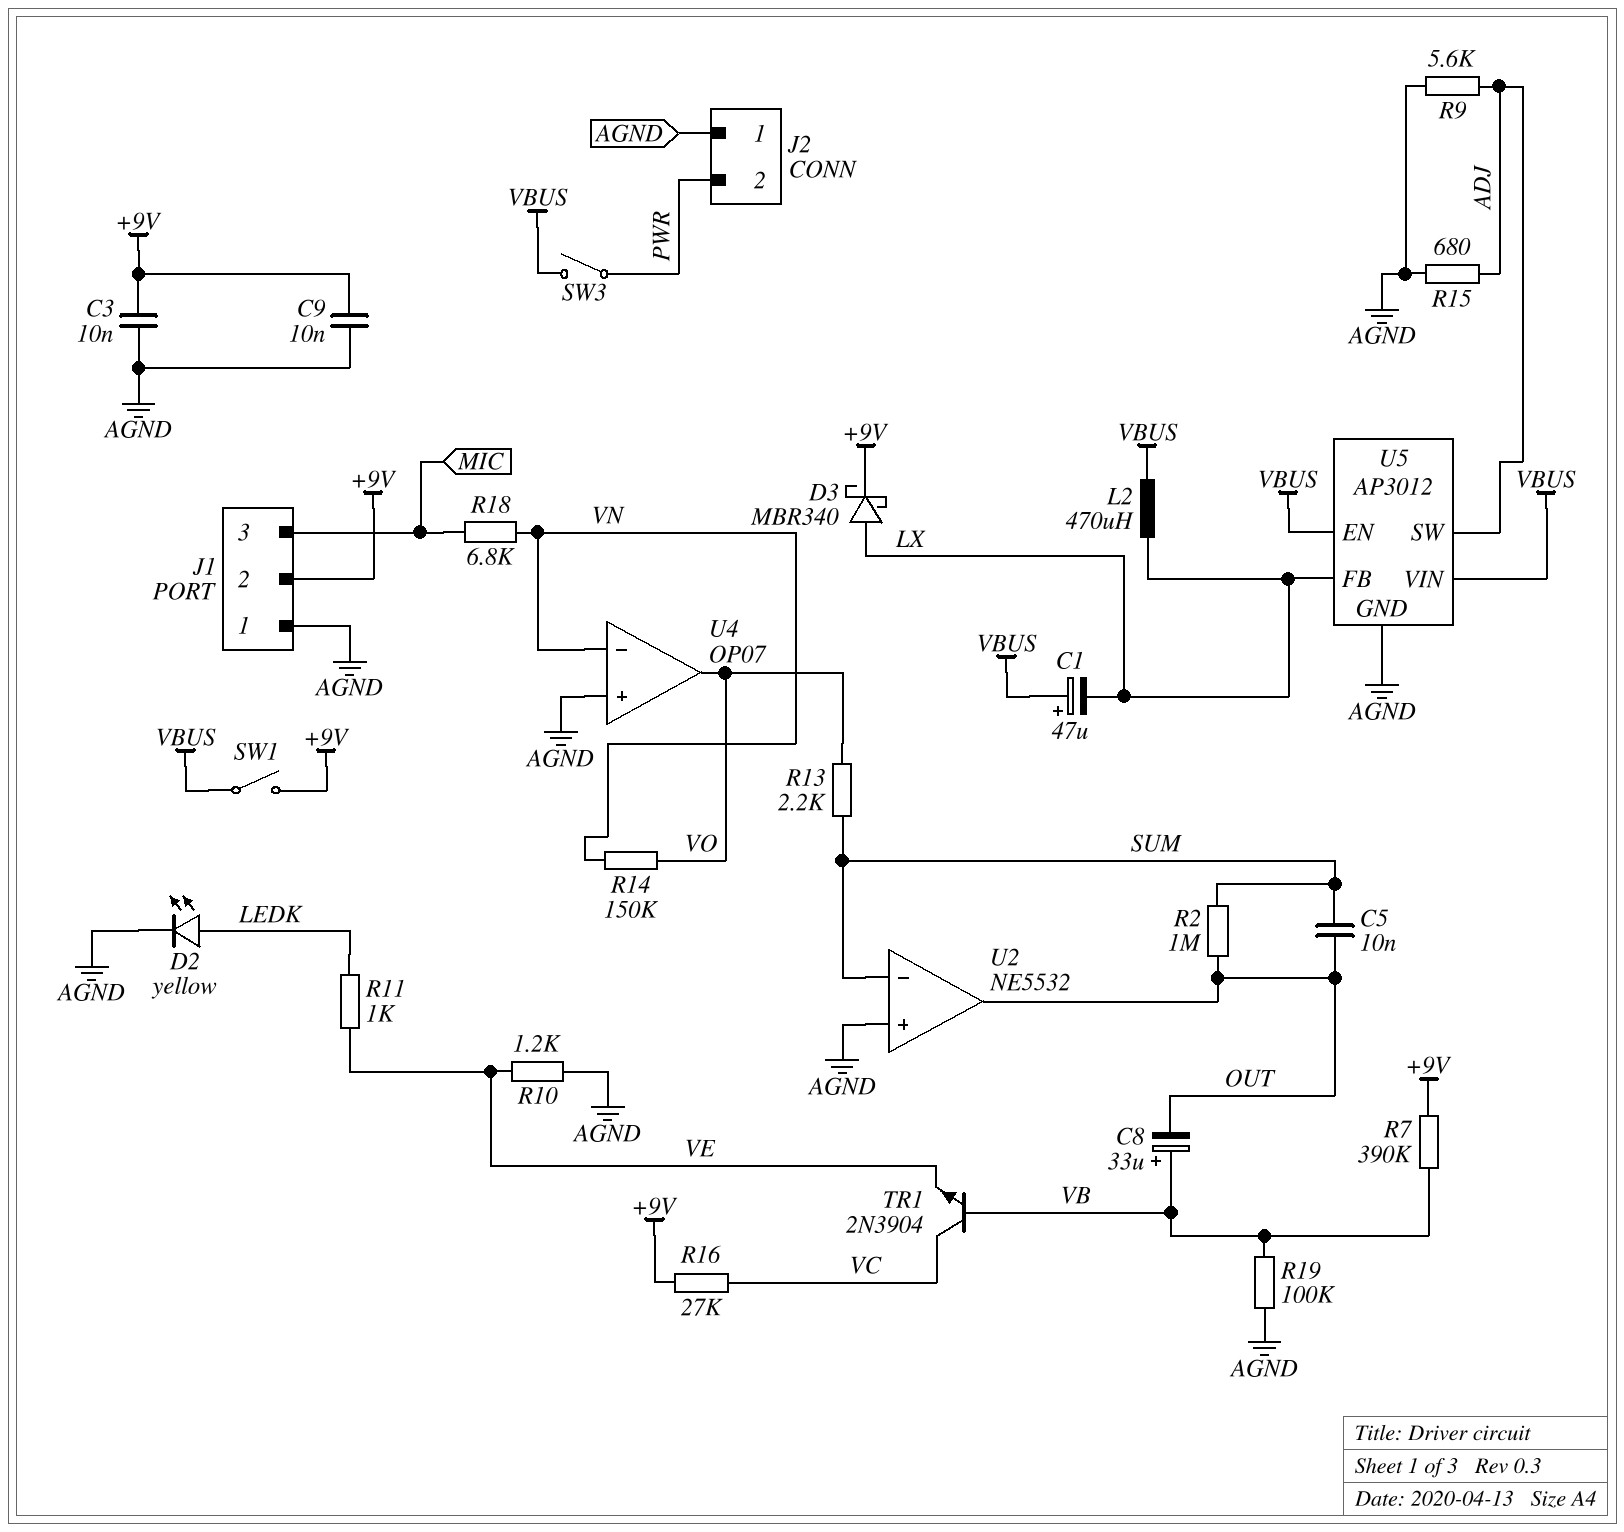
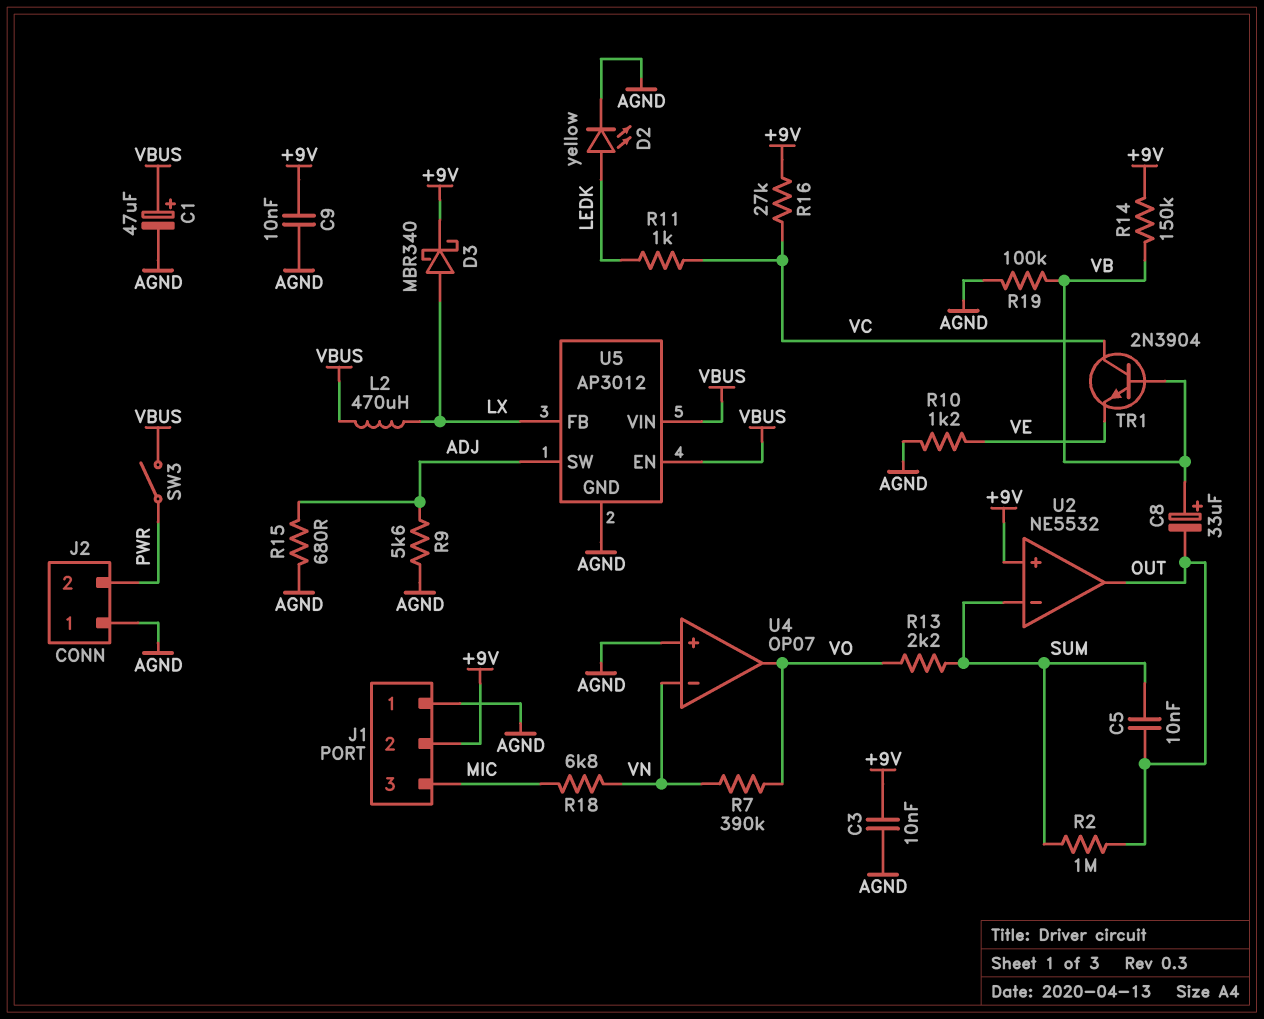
C1: 47uF (plus VBUS, minus LX) -> 47uF (plus VBUS, minus AGND)
R7: 390k (+9V, VB) -> 390k (VN, VO)
R11: 1k (LEDK, VE) -> 1k (LEDK, VC)
R14: 150k (VN, VO) -> 150k (+9V, VB)
SW1: switch (+9V, VBUS) -> none
U2 pin in+: AGND -> +9V

